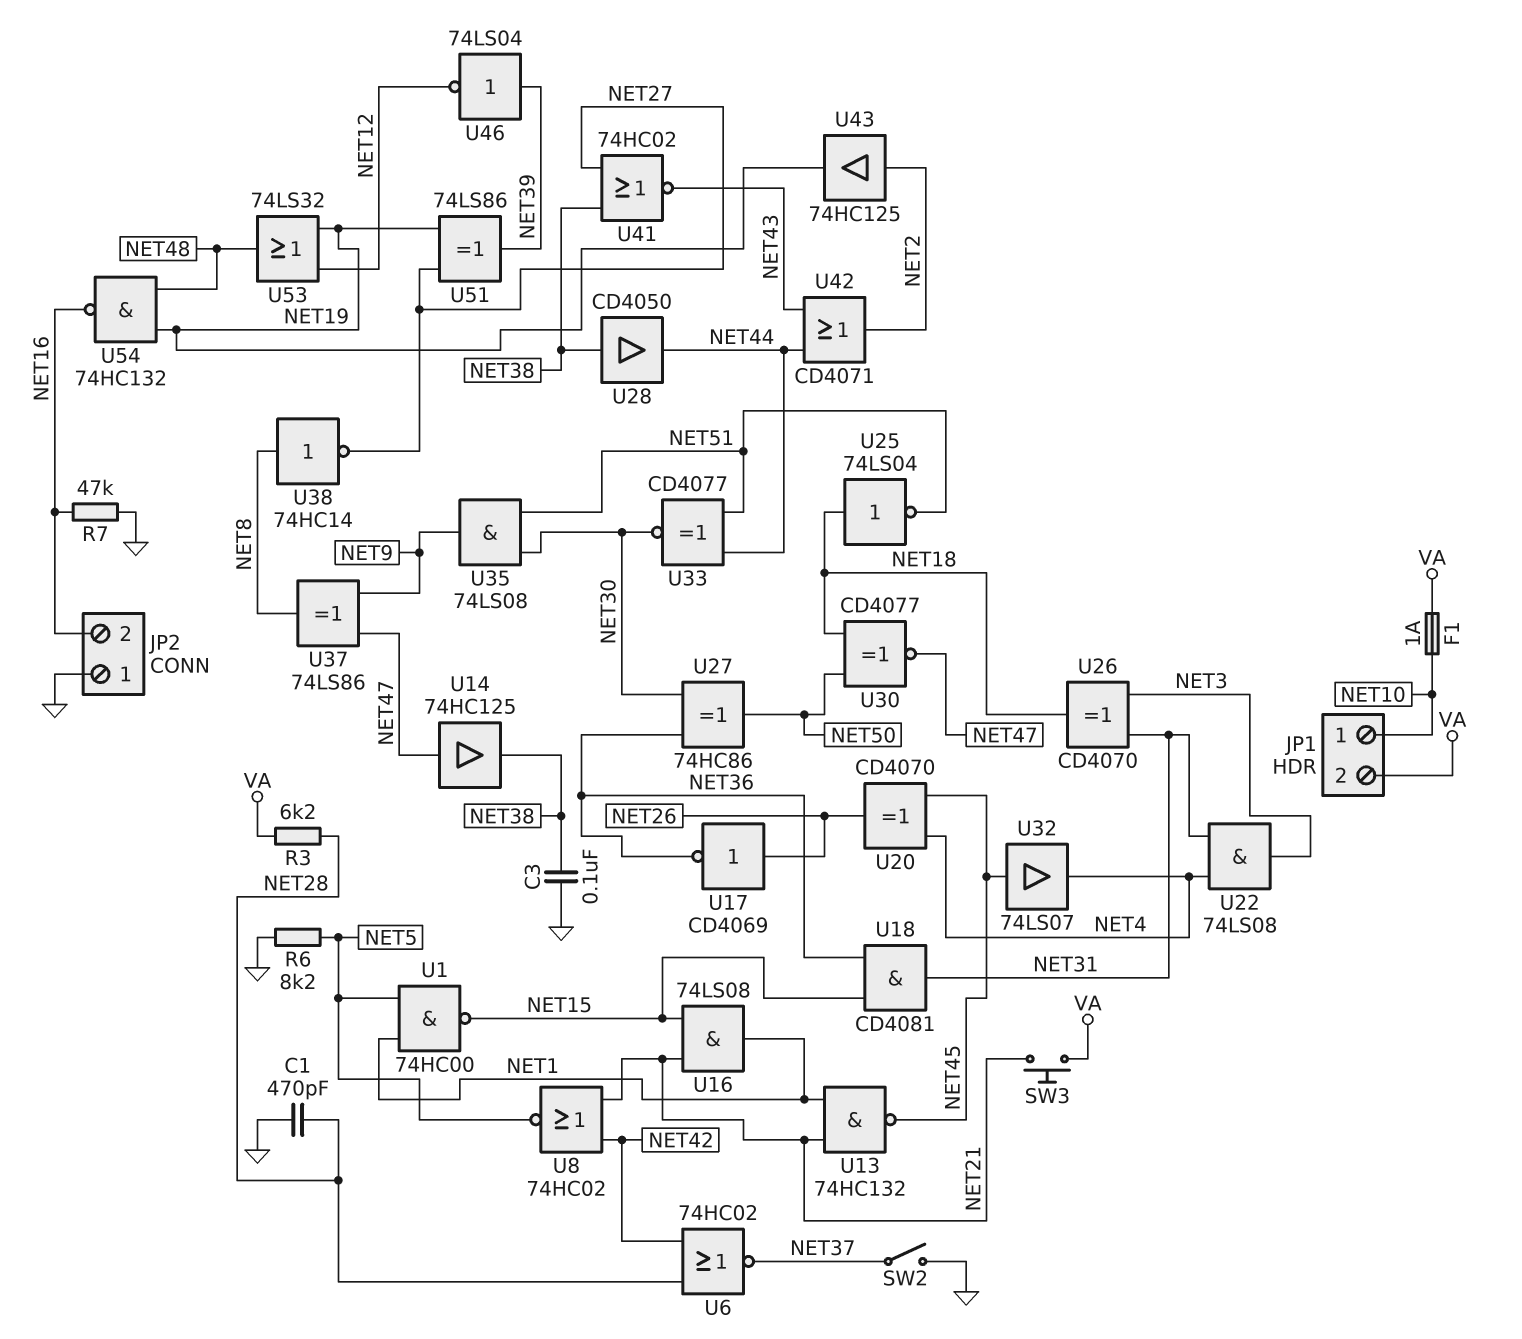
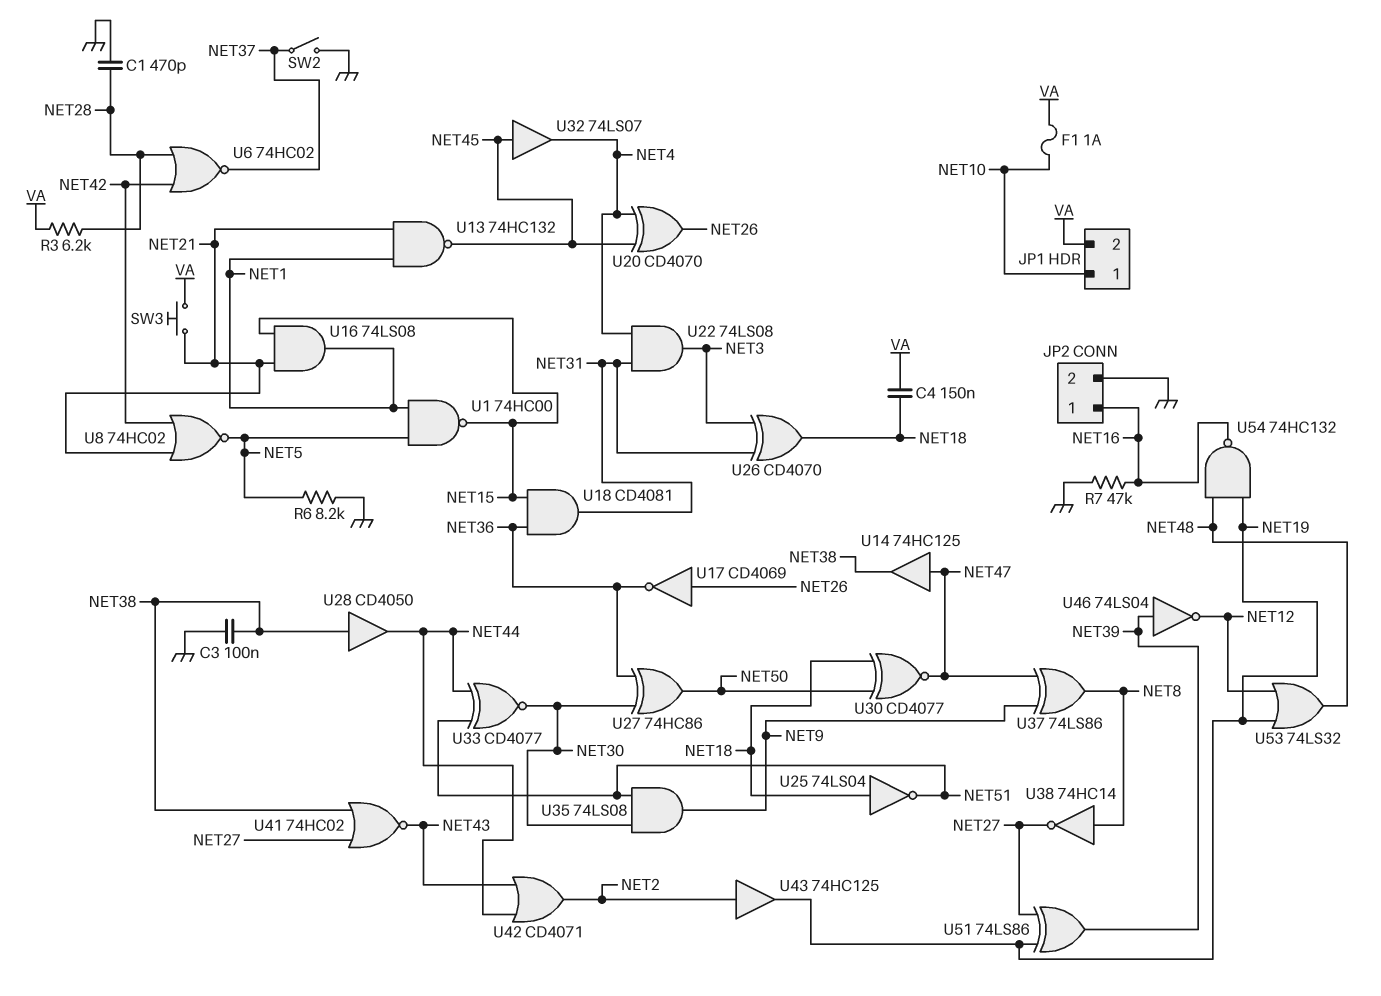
C4: none -> 150nF (NET18, VA)
JP2 pin 1: GND -> NET16
JP2 pin 2: NET16 -> GND

